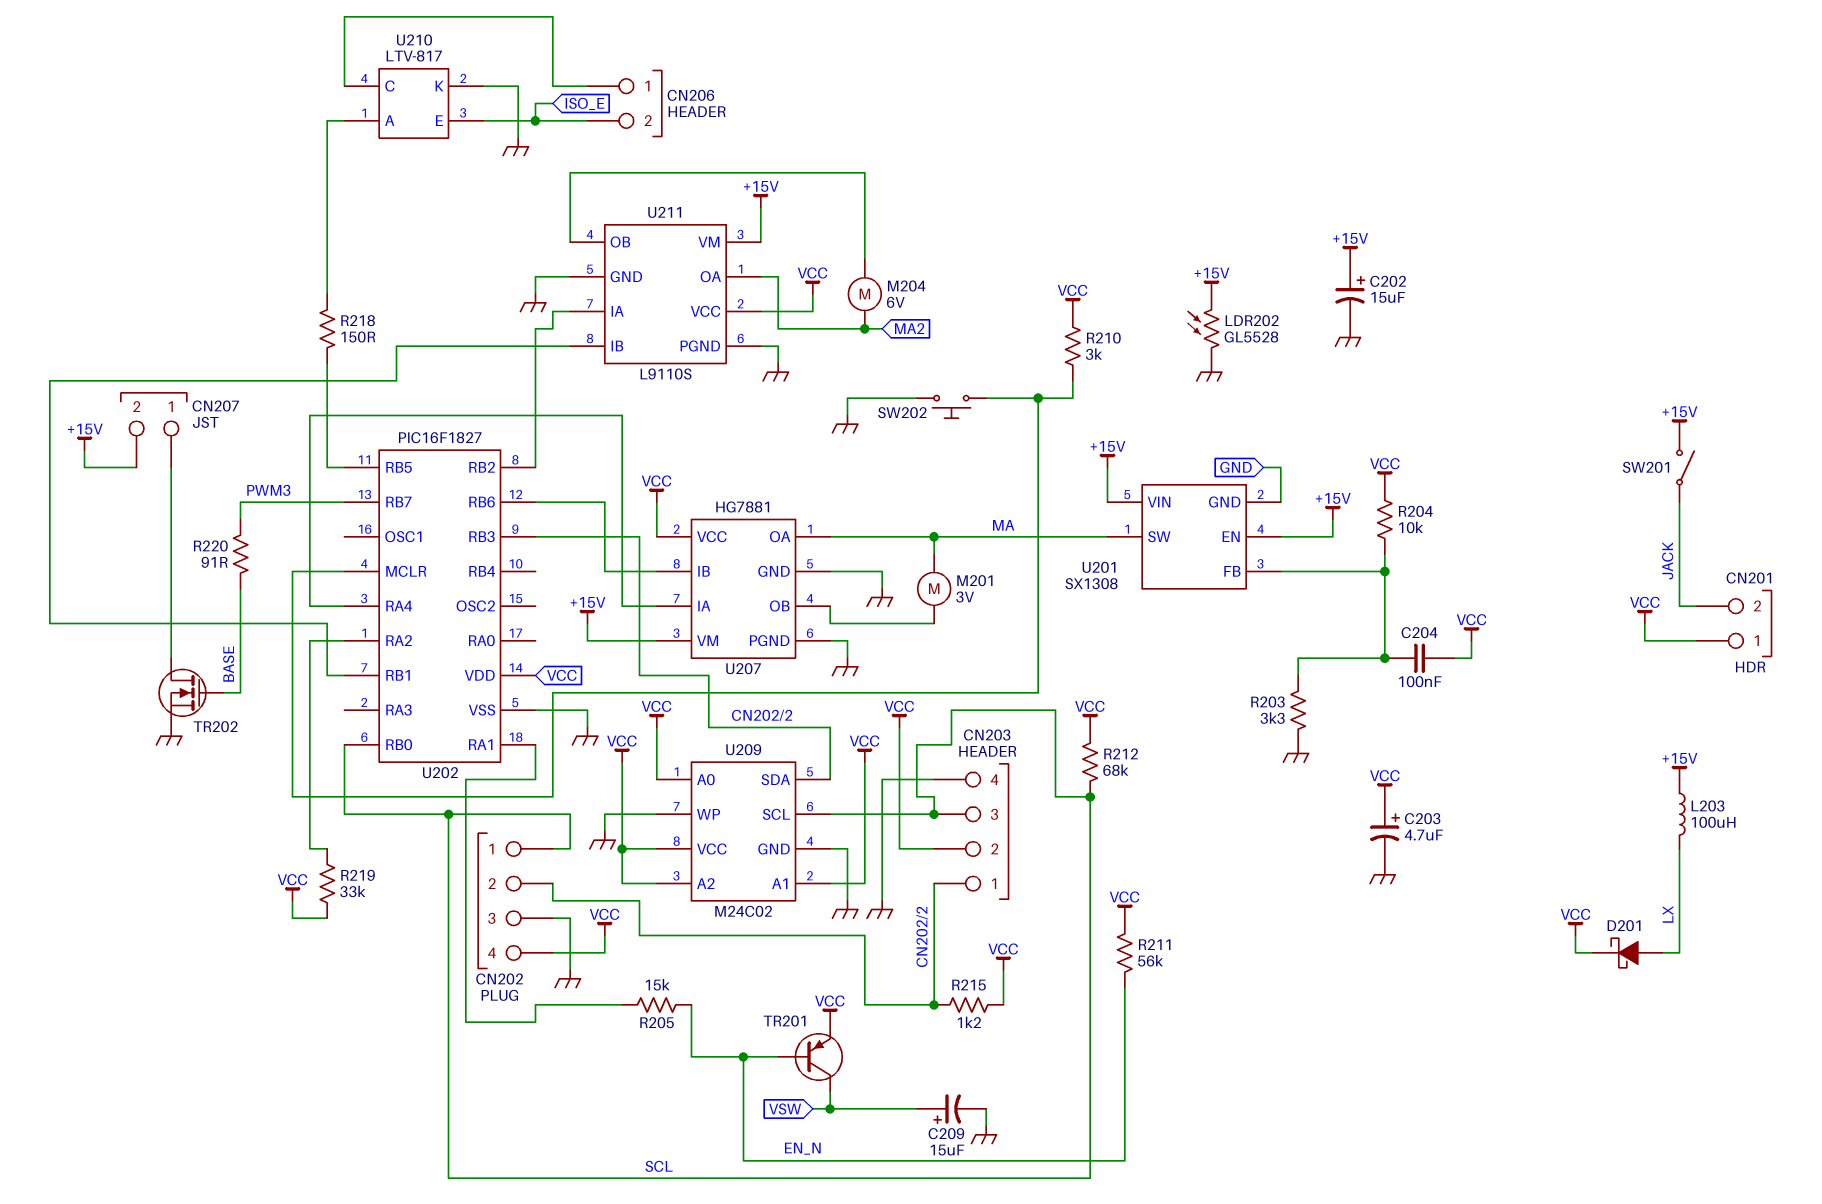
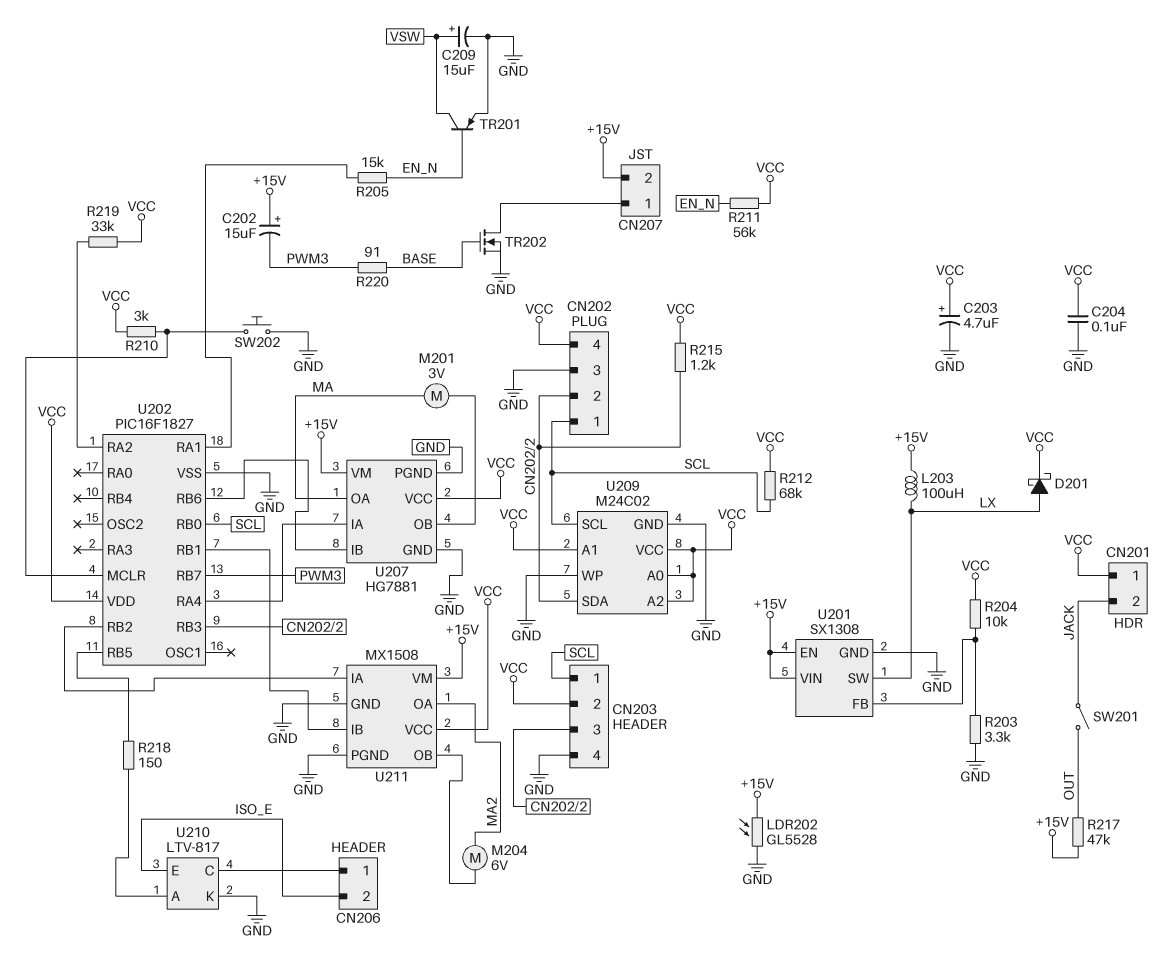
C202: 15uF (plus +15V, minus GND) -> 15uF (plus +15V, minus PWM3)
C204: 100nF (U201/FB, VCC) -> 100nF (GND, VCC)
CN203 pin 1: CN202/2 -> SCL
CN203 pin 3: SCL -> CN202/2
R217: none -> 47k (+15V, OUT)
SW201: switch (+15V, JACK) -> switch (JACK, OUT)
TR201: PNP (B EN_N, C VSW, E VCC) -> PNP (B EN_N, C VSW, E GND)
U201 pin SW: MA -> LX
U211: L9110S -> MX1508

